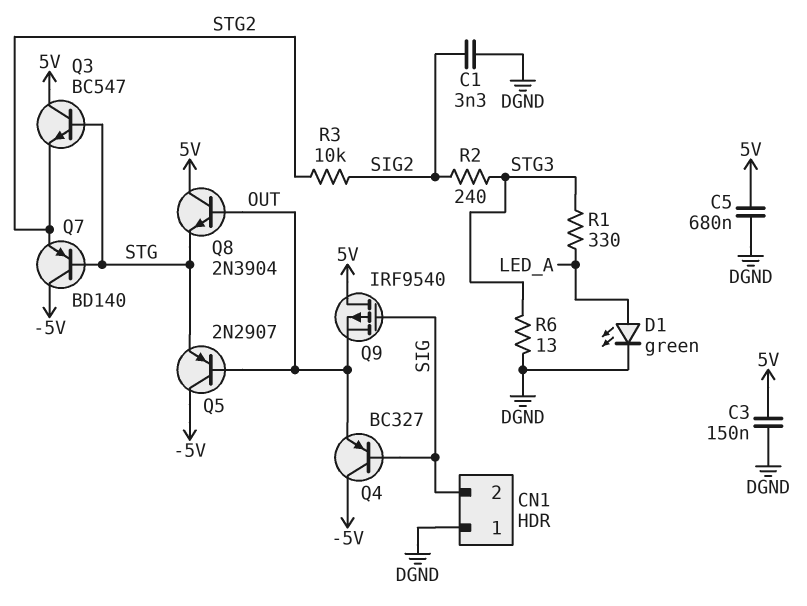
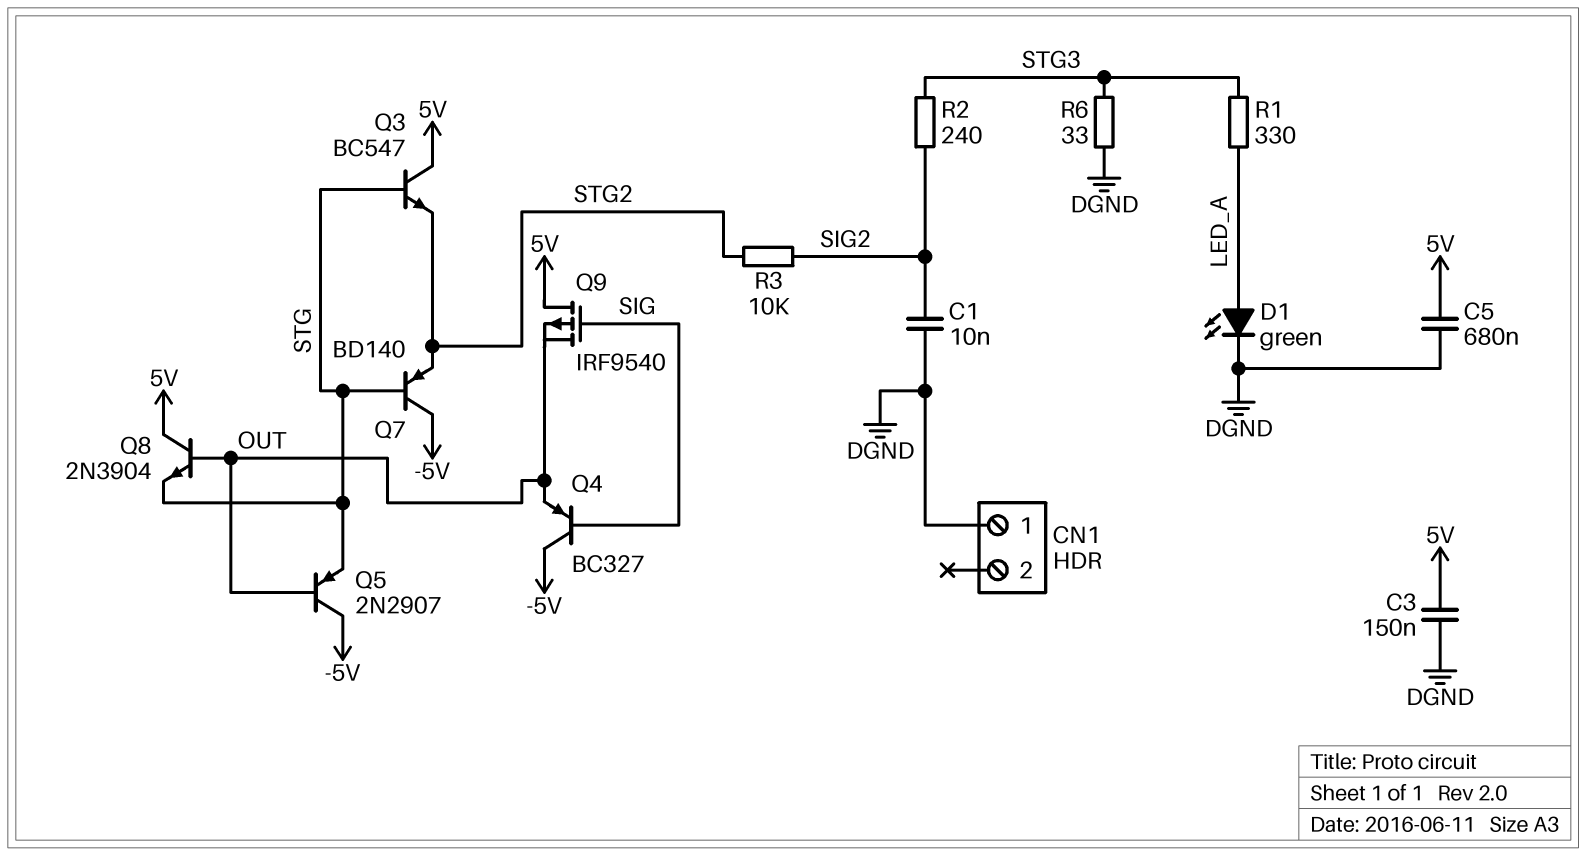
C1: 3.3nF (DGND, SIG2) -> 10nF (DGND, SIG2)
CN1 pin 2: SIG -> none
R6: 13 (DGND, STG3) -> 33 (DGND, STG3)

